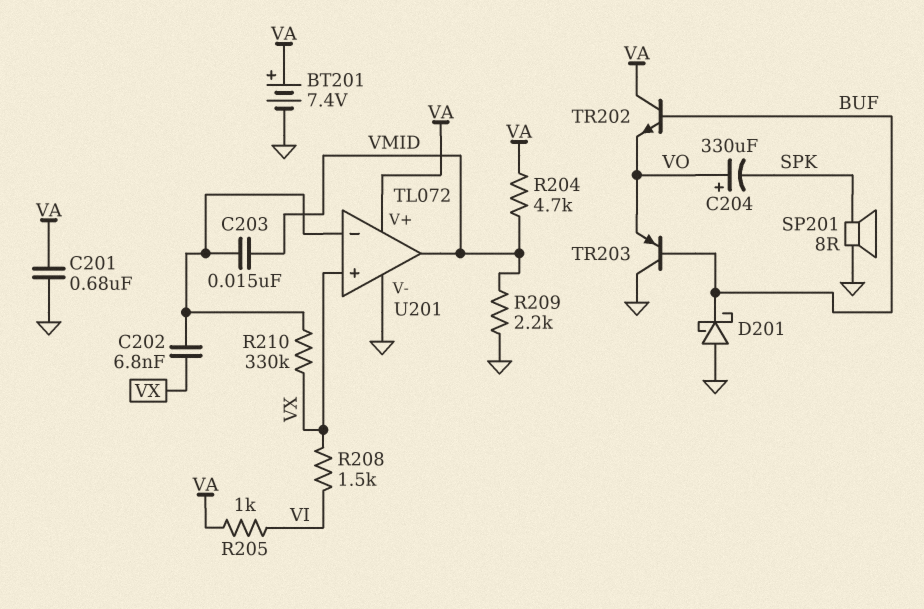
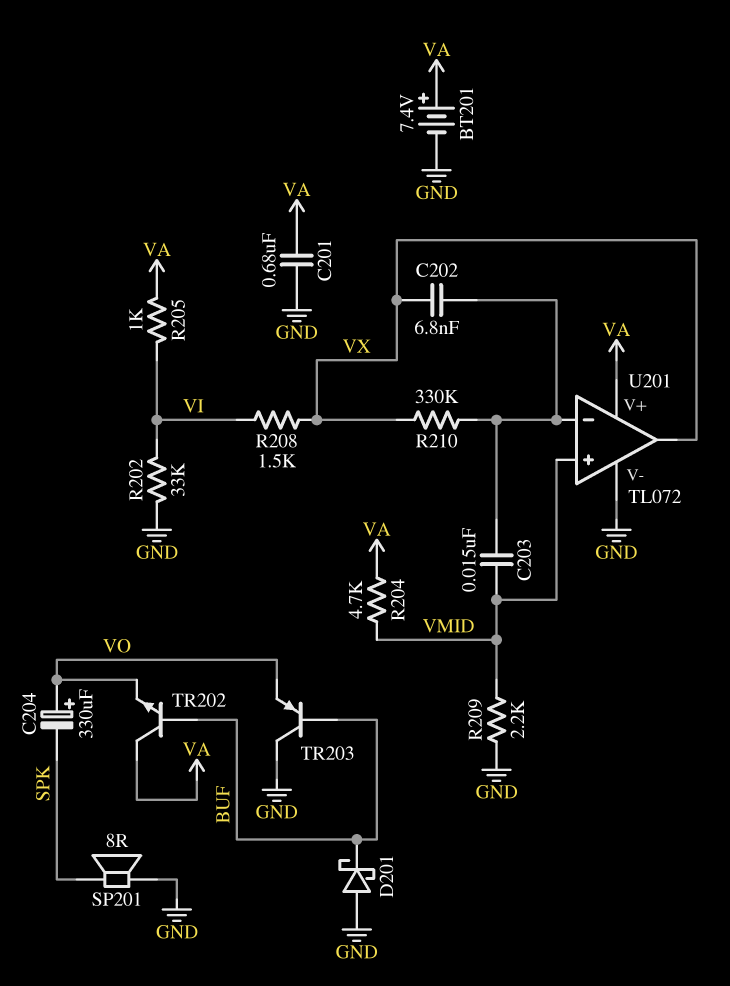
R202: none -> 33k (GND, VI)
U201 pin in+: VX -> VMID
U201 pin out: VMID -> VX

